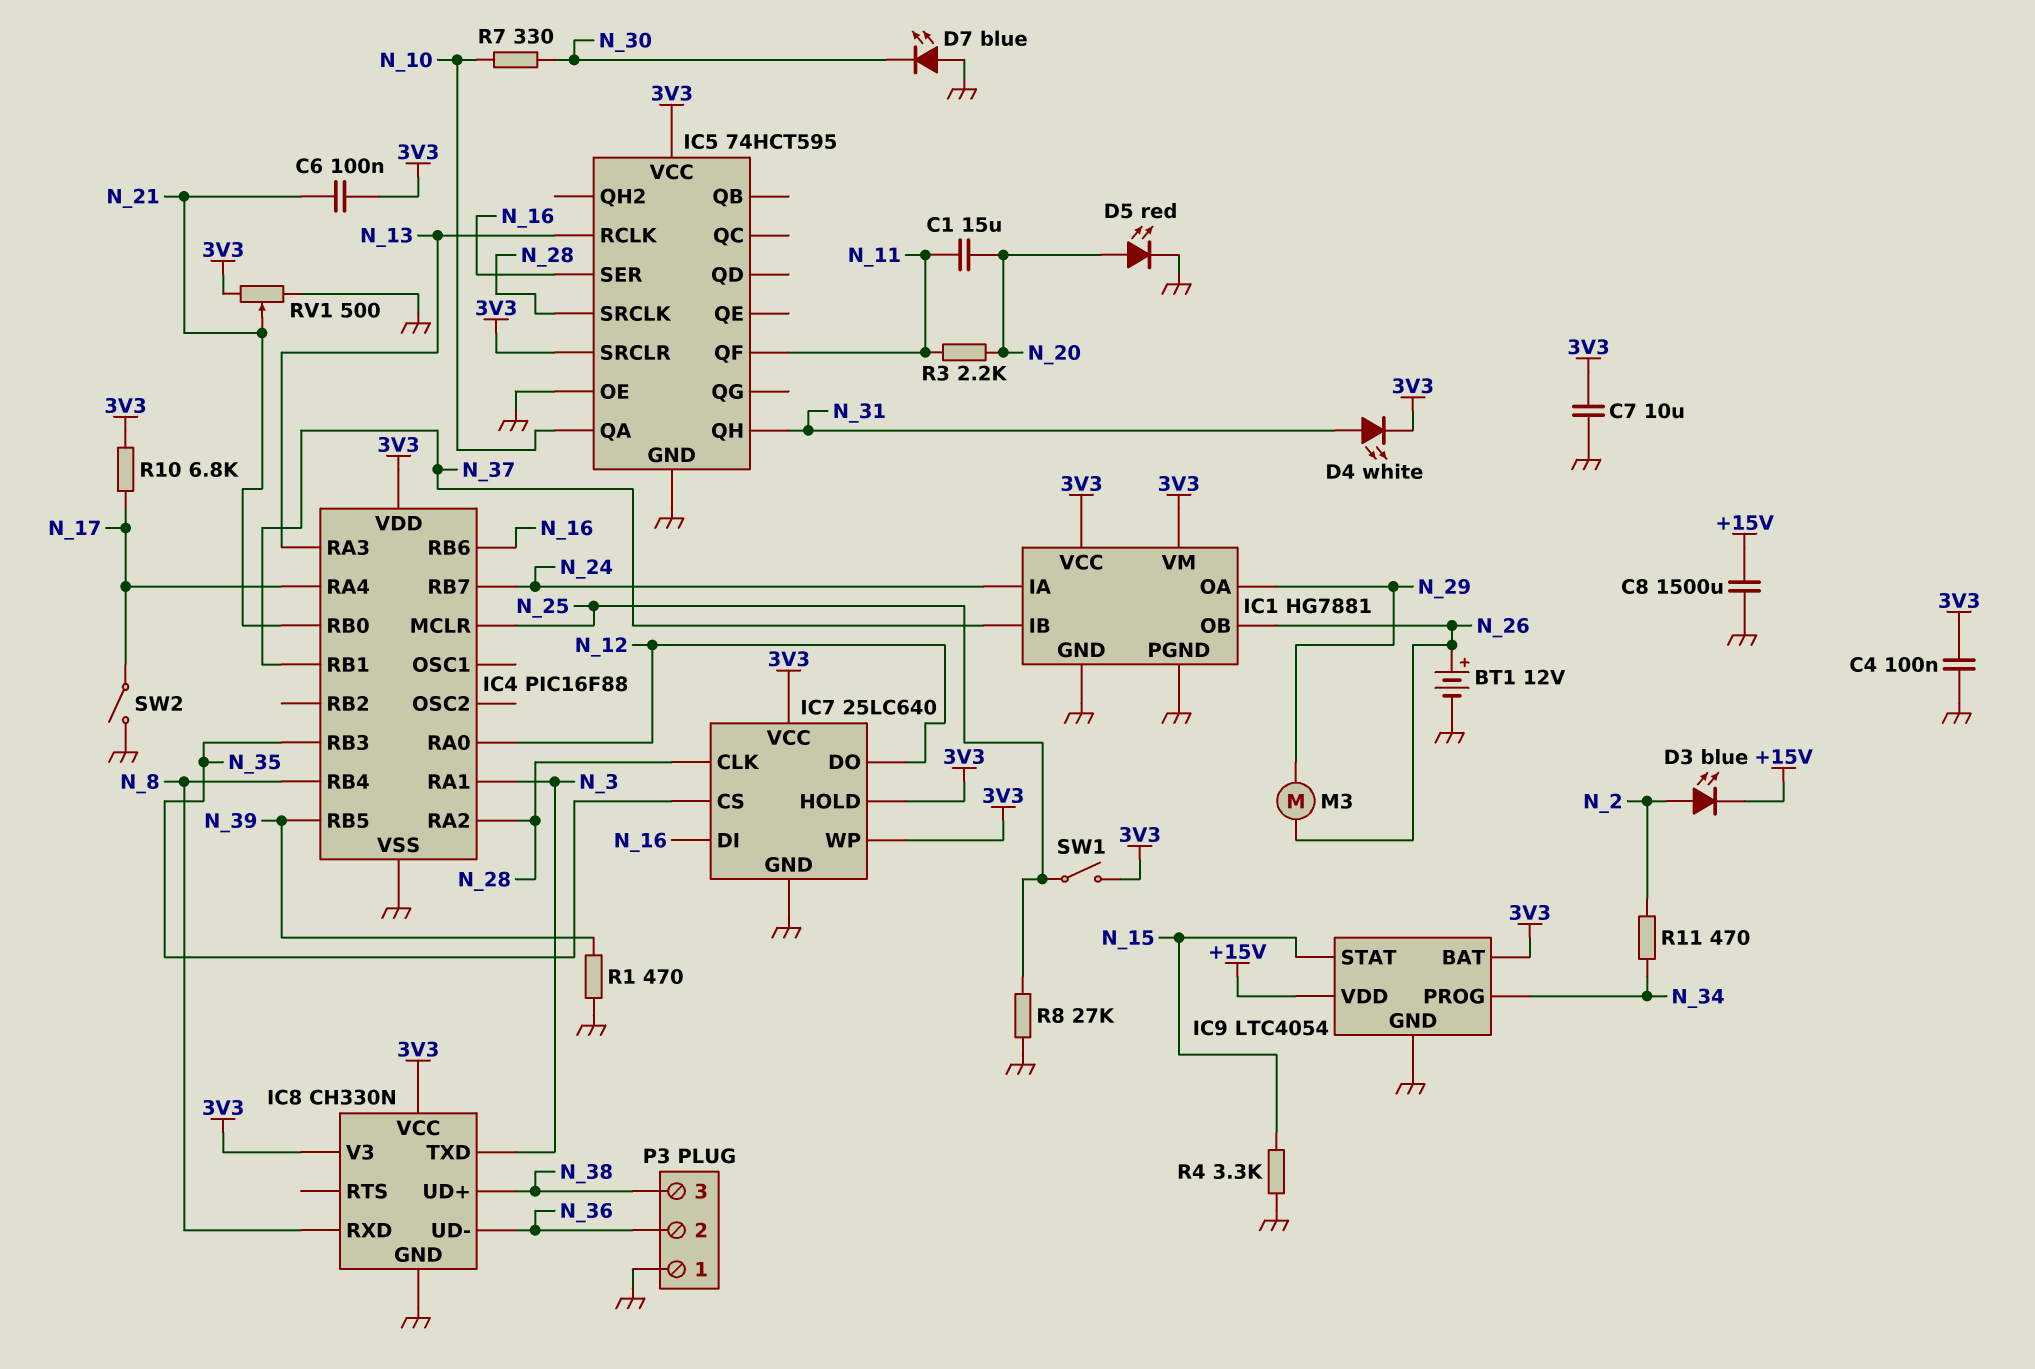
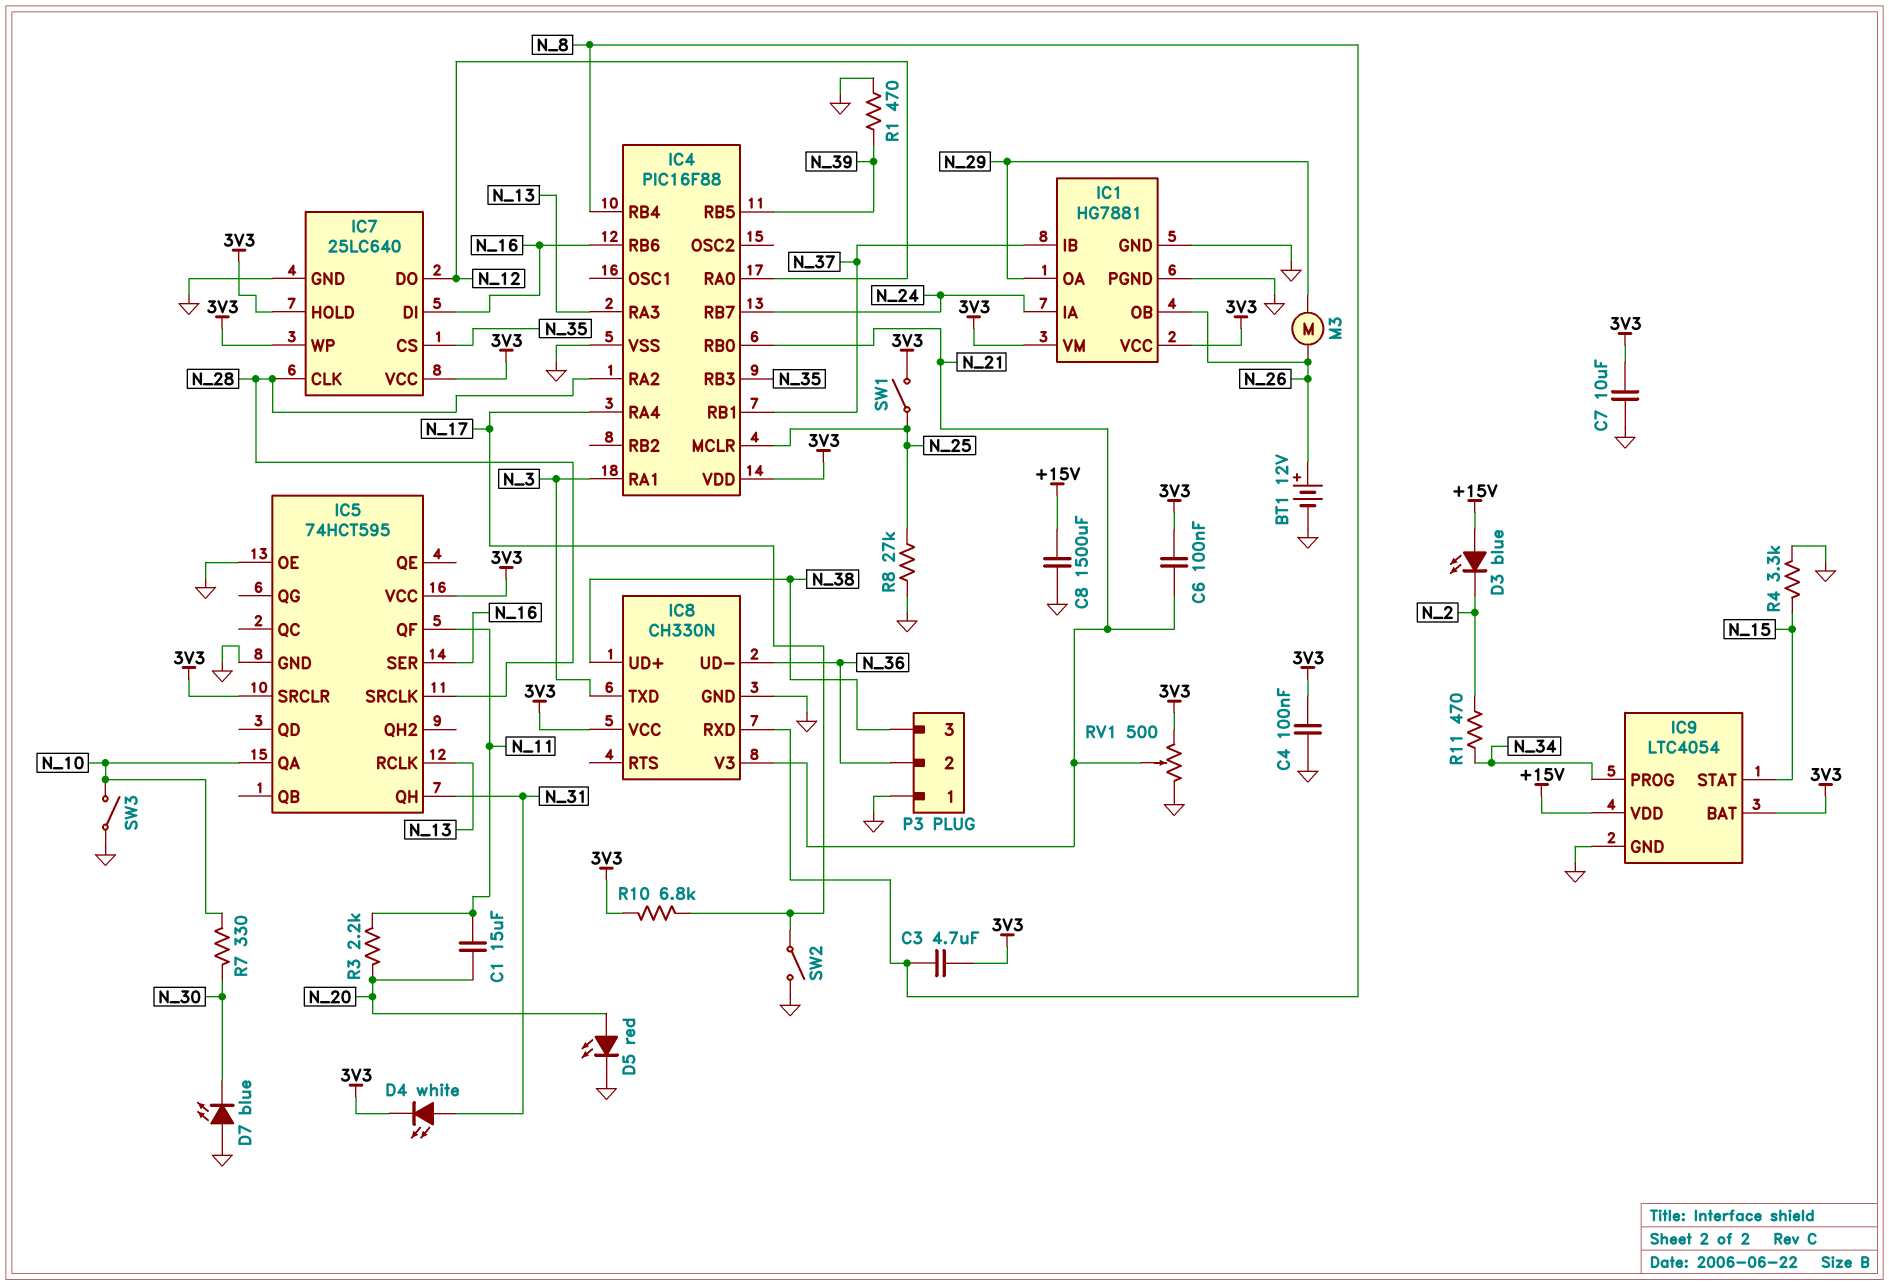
C3: none -> 4.7uF (3V3, N_8)
D3: LED blue (A N_2, K +15V) -> LED blue (A +15V, K N_2)
IC8 pin V3: 3V3 -> N_21
SW3: none -> switch (GND, N_10)

